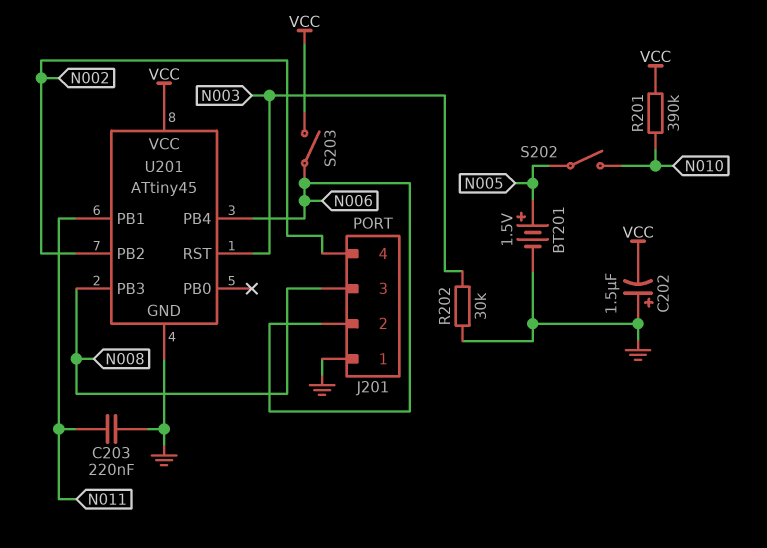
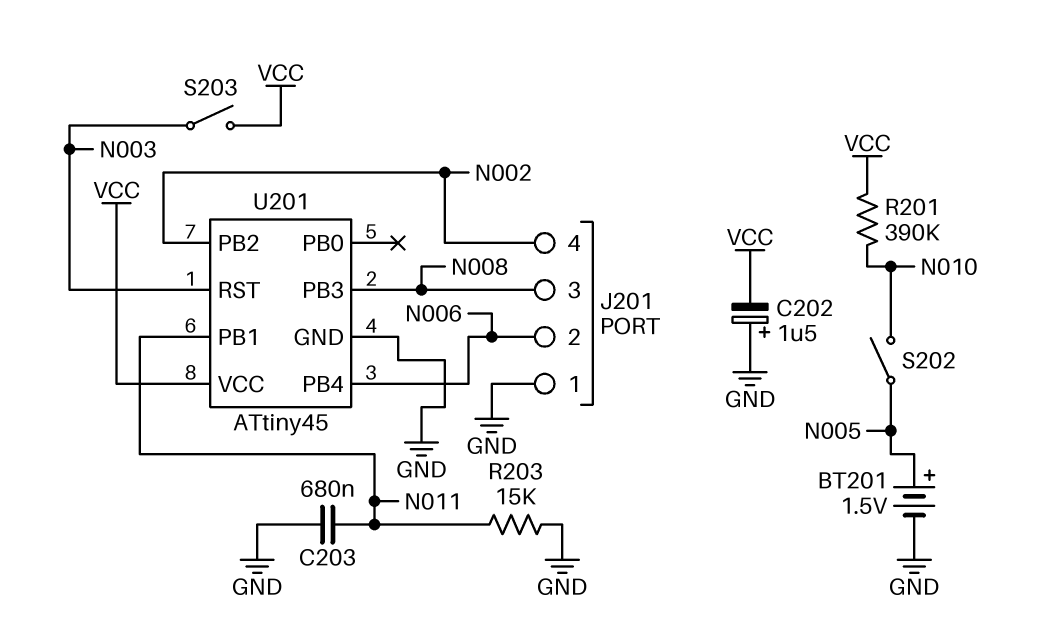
C203: 220nF (GND, N011) -> 680nF (GND, N011)
R202: 30k (GND, N003) -> none
R203: none -> 15k (GND, N011)
S203: switch (N006, VCC) -> switch (N003, VCC)

